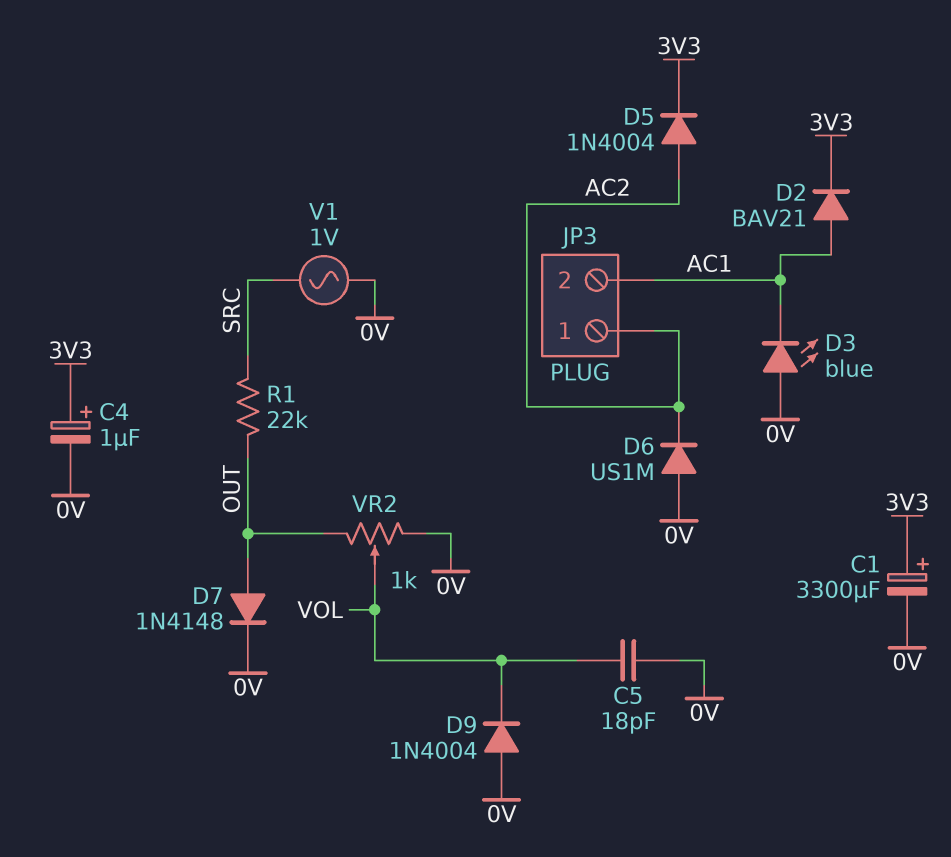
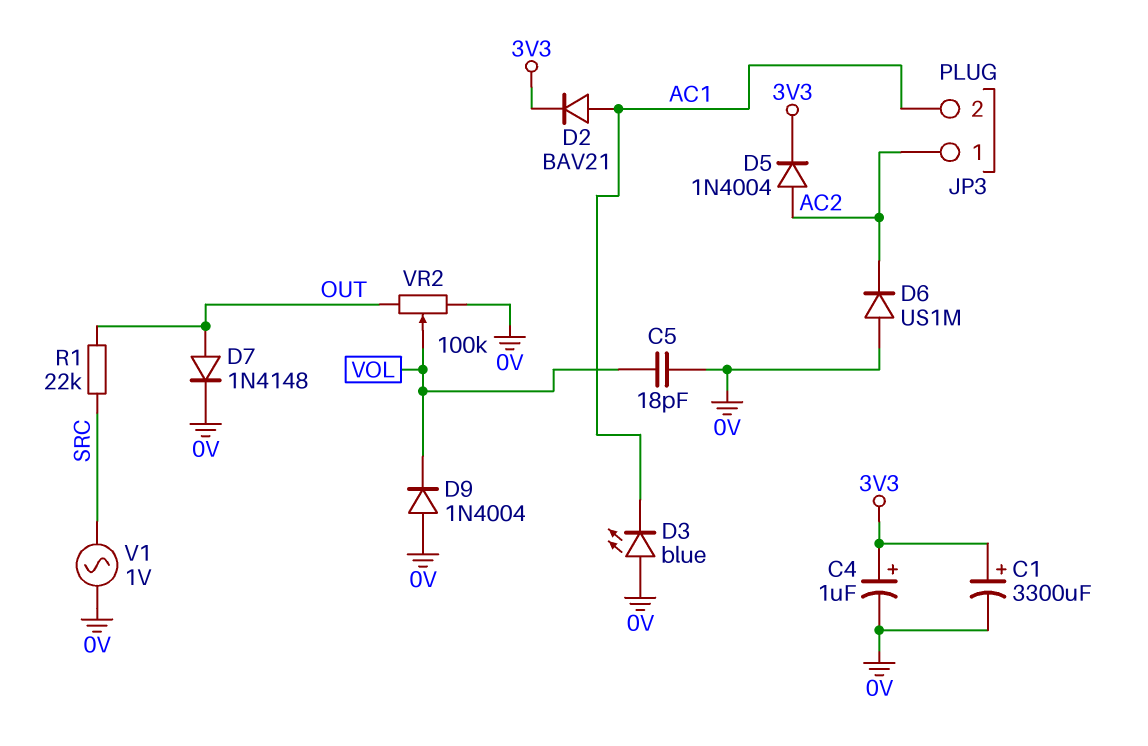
VR2: 1k (0V, OUT, wiper VOL) -> 100k (0V, OUT, wiper VOL)

